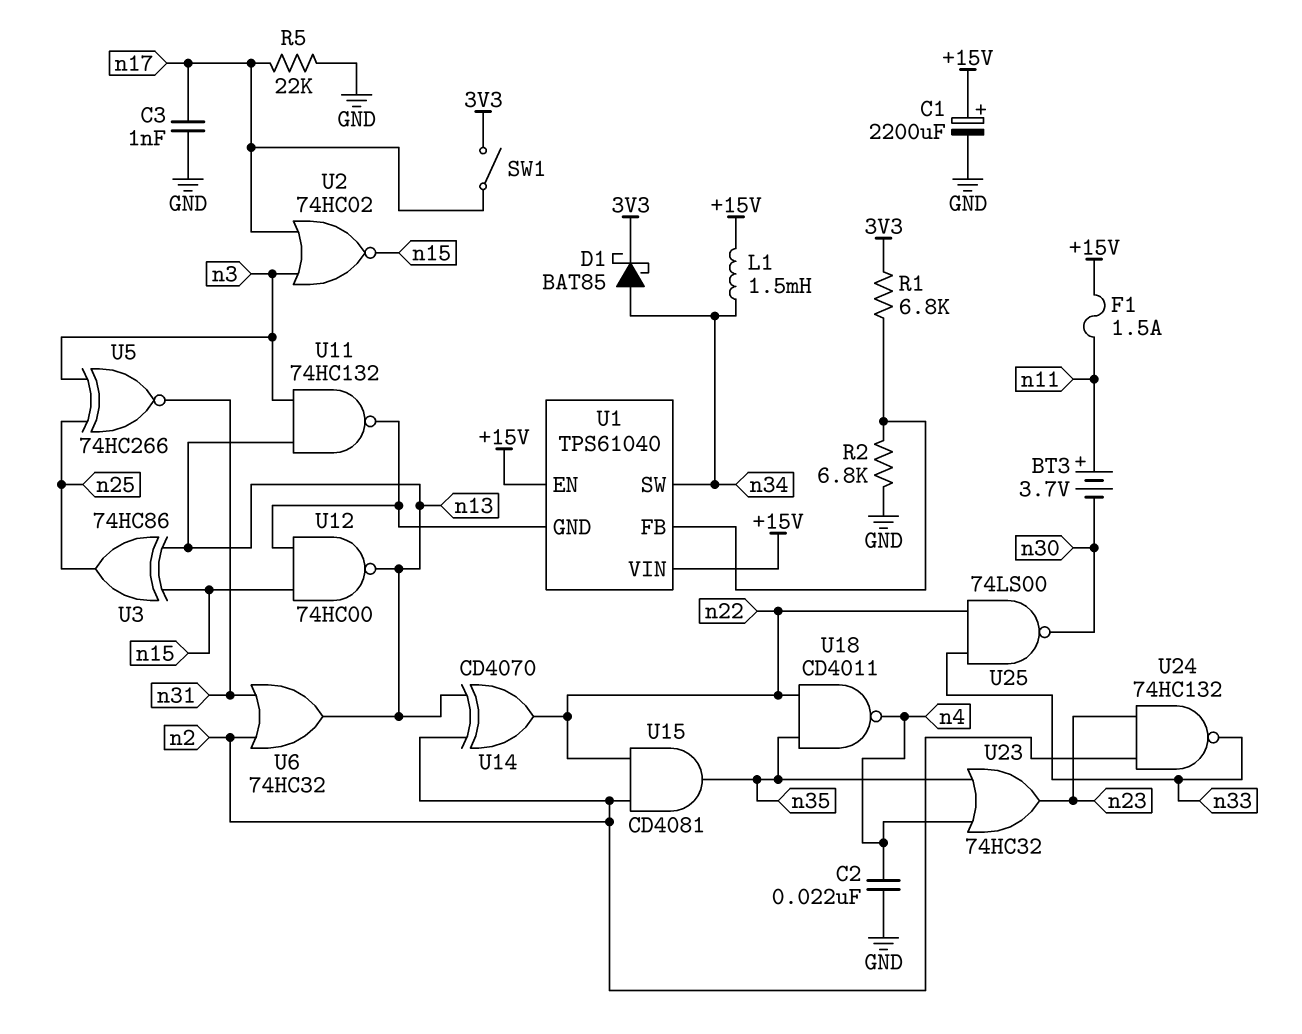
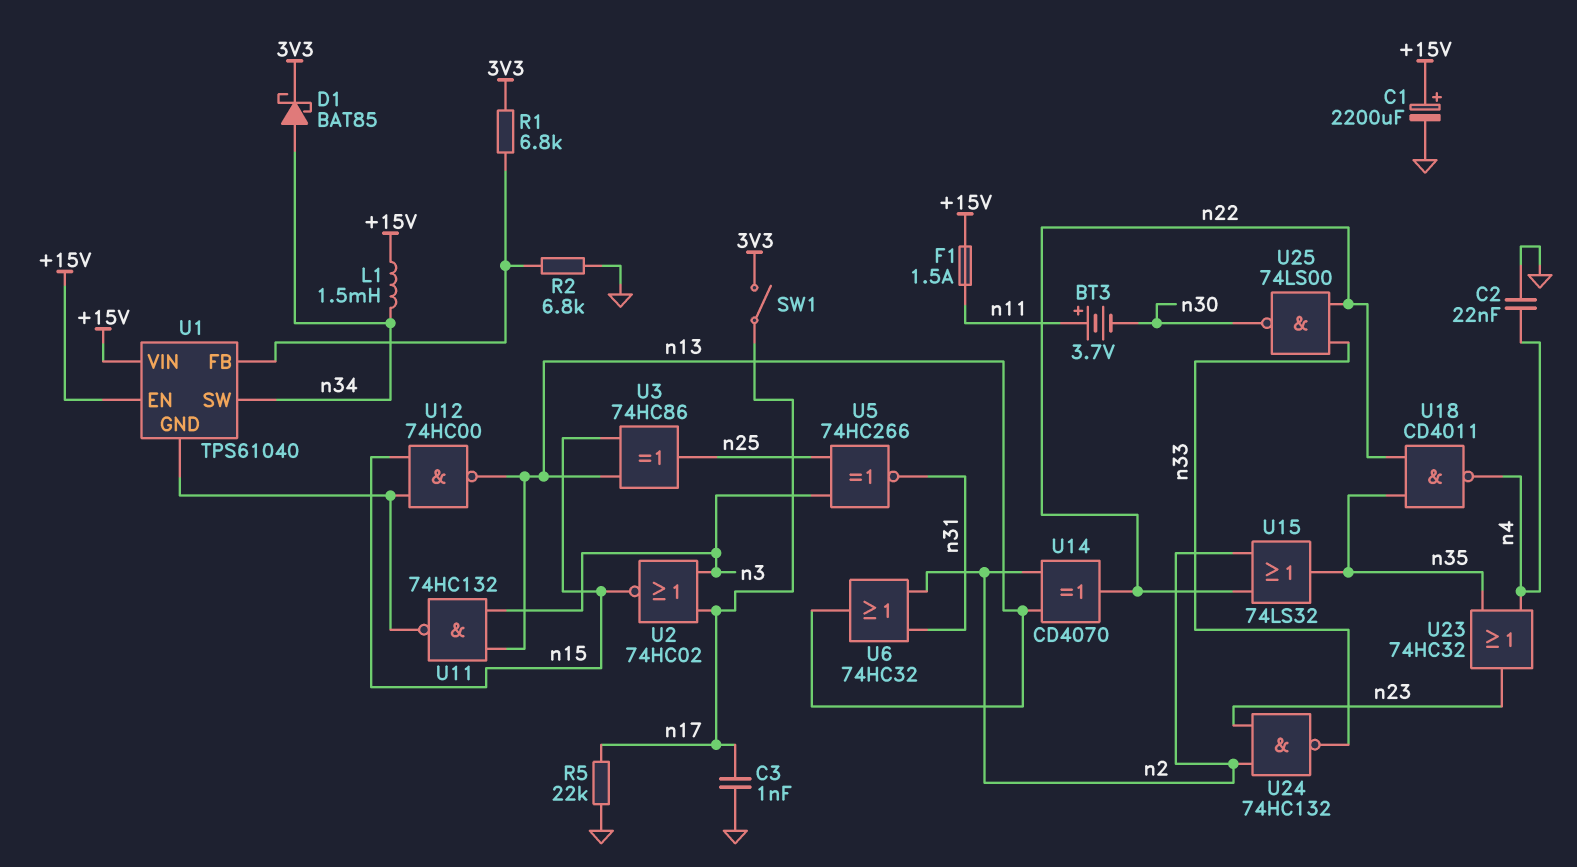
U15: AND CD4081 (in n2, in n22, out n35) -> OR 74LS32 (in n2, in n22, out n35)

